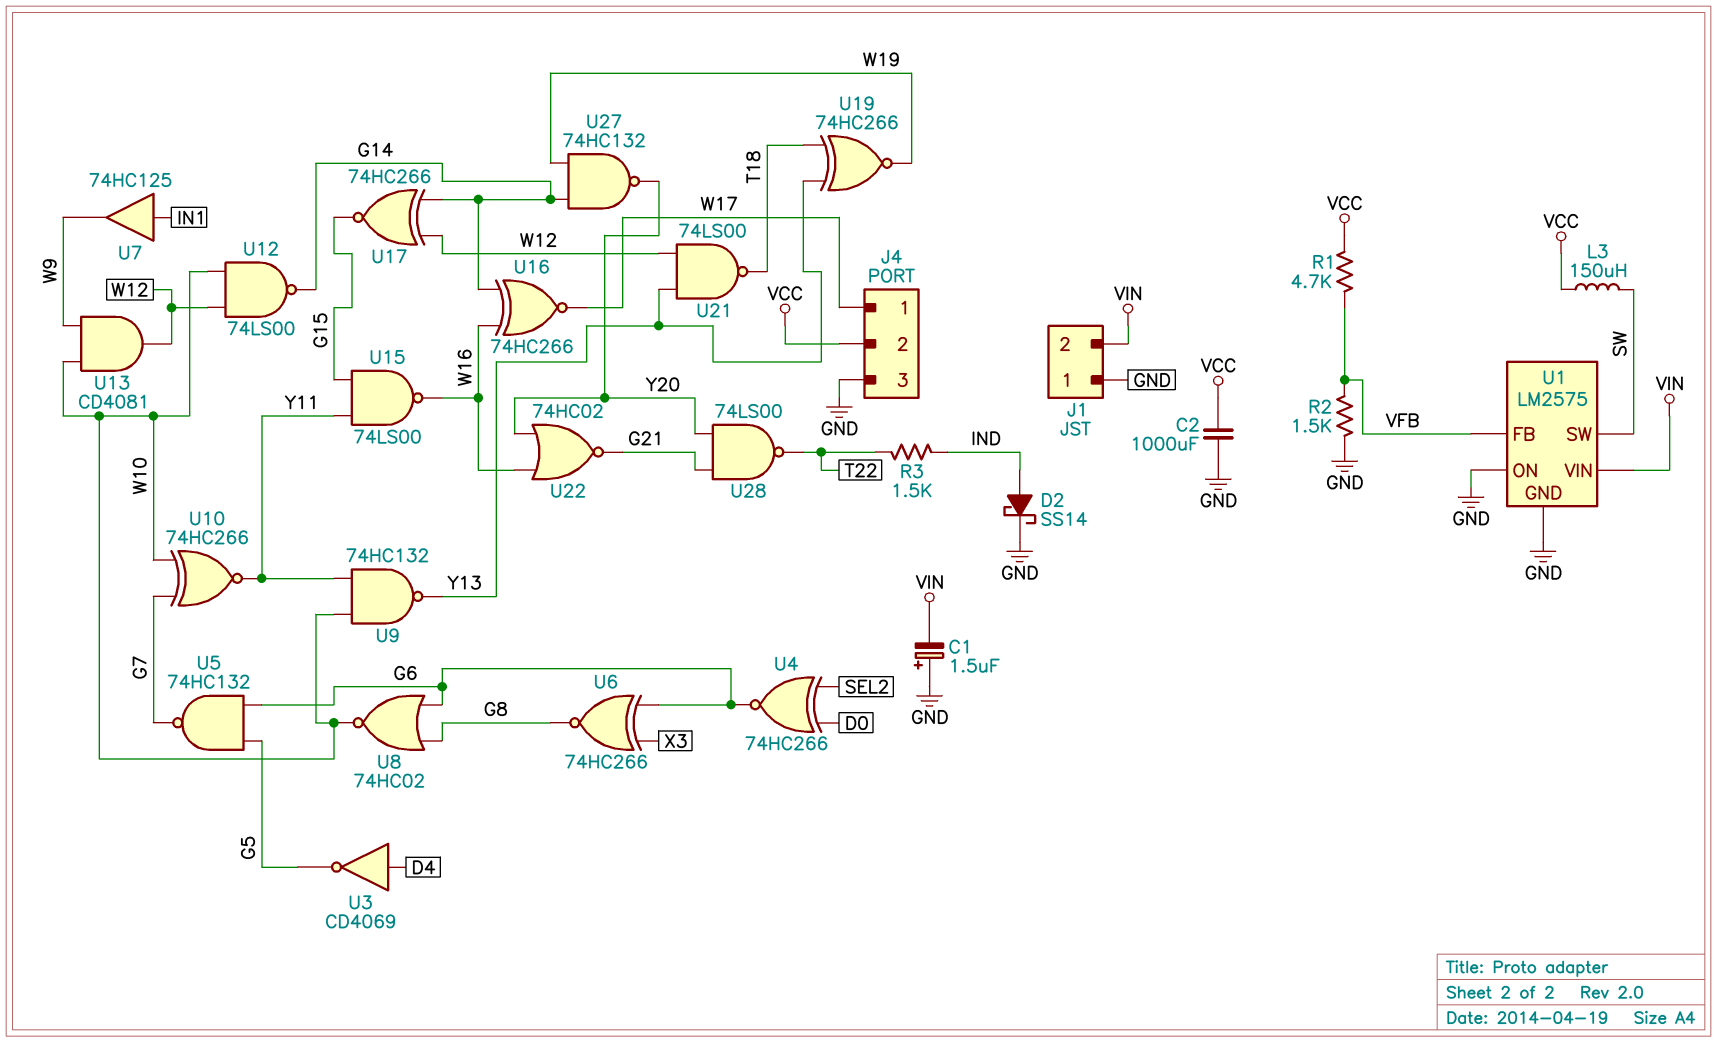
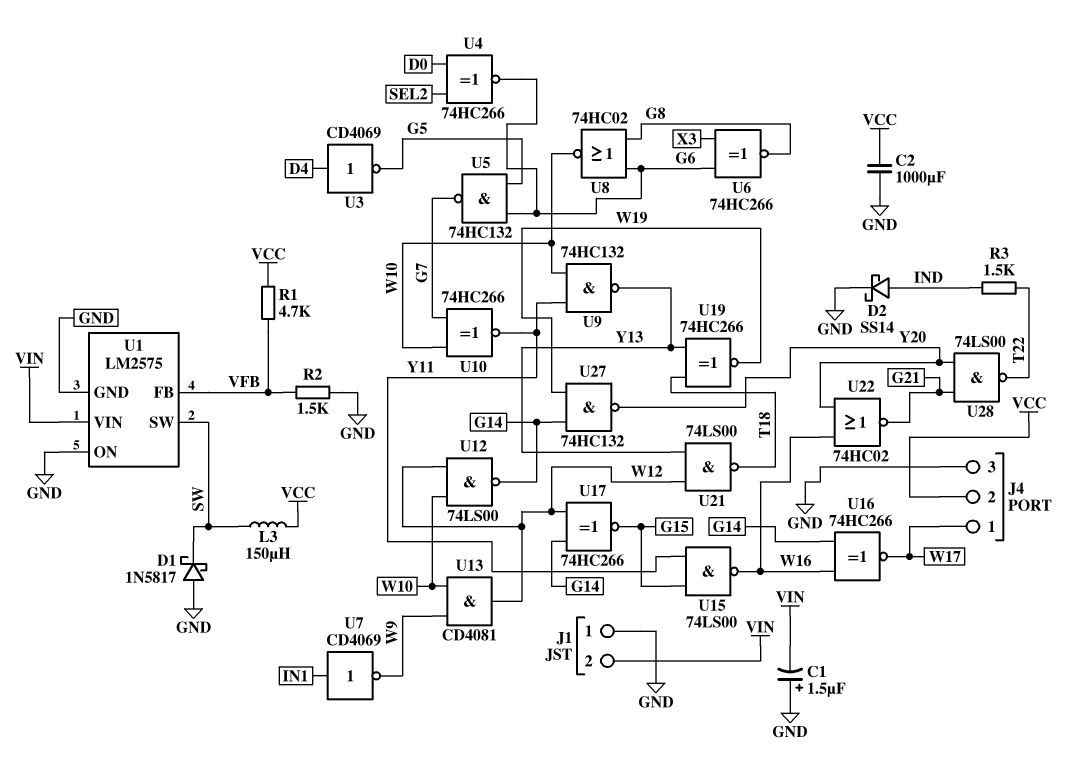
D1: none -> schottky 1N5817 (A GND, K SW)
U7: buffer 74HC125 (in IN1, out W9) -> NOT CD4069 (in IN1, out W9)

